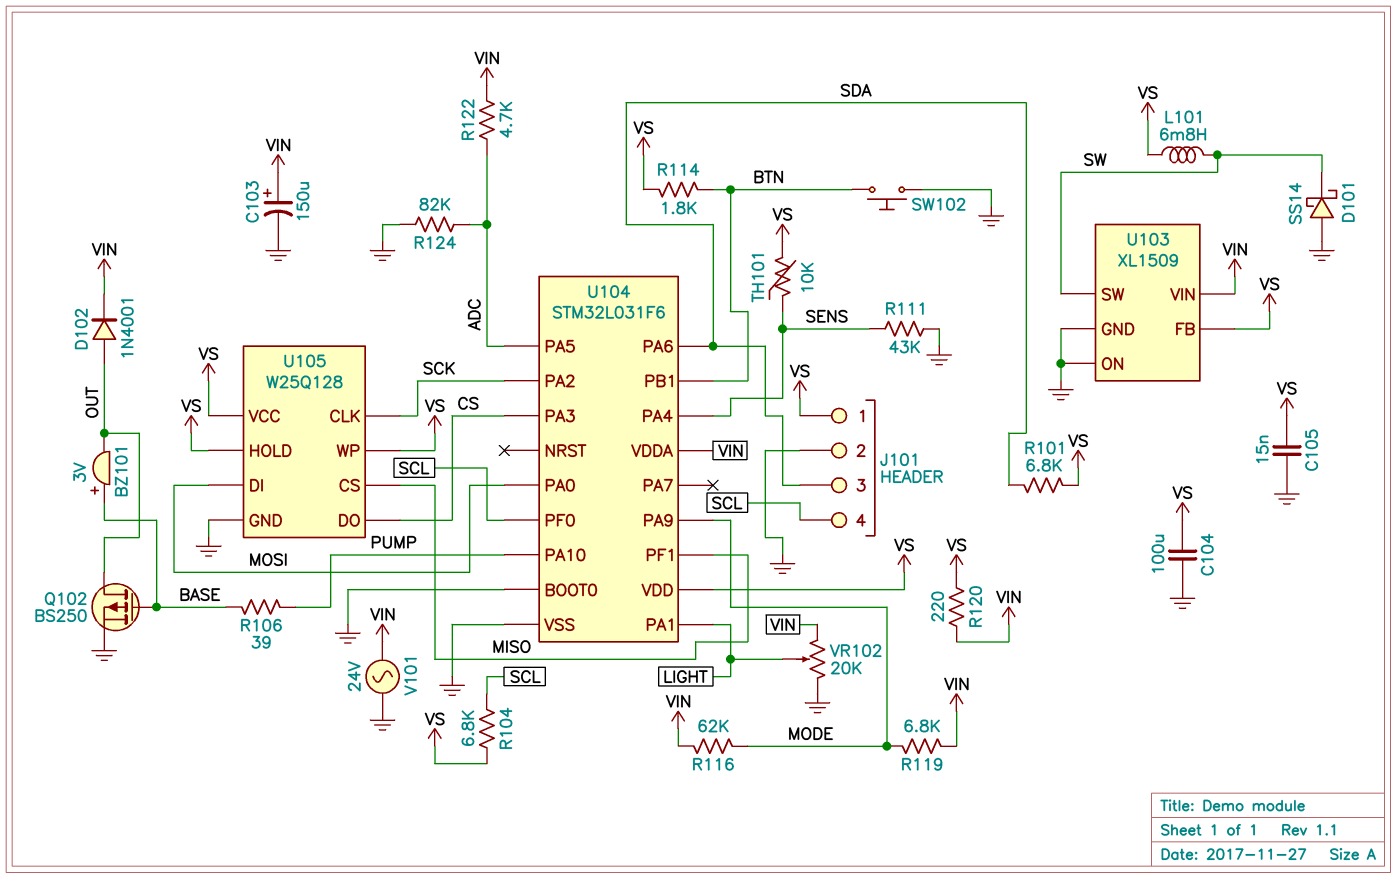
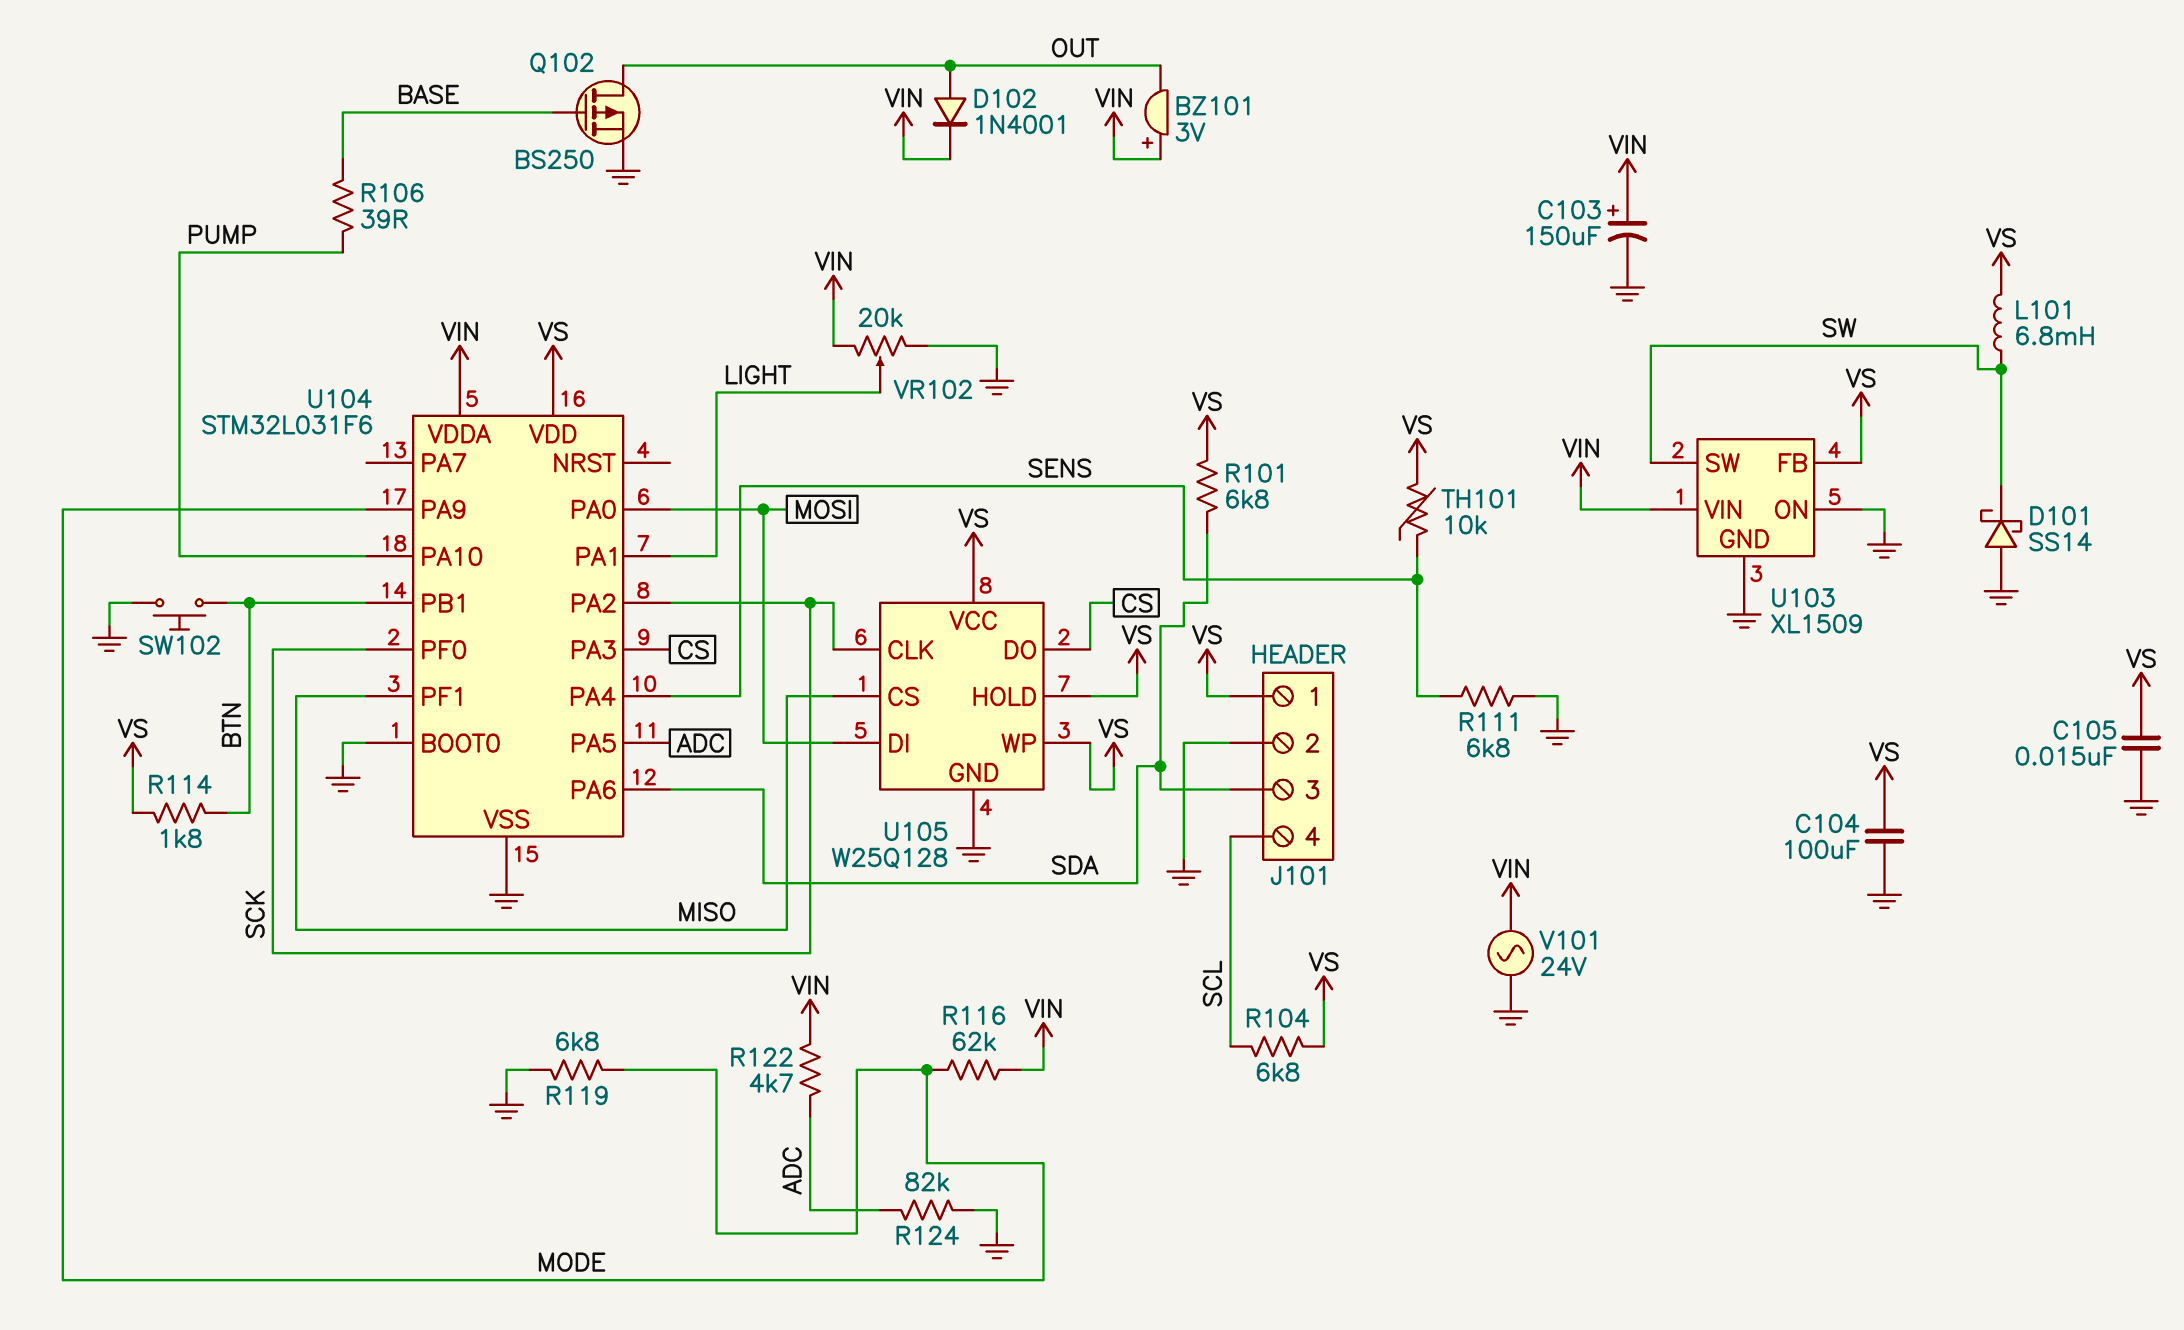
BZ101: buzzer 3V (plus BASE, minus OUT) -> buzzer 3V (plus VIN, minus OUT)
R111: 43k (GND, SENS) -> 6.8k (GND, SENS)
R119: 6.8k (MODE, VIN) -> 6.8k (GND, MODE)
R120: 220 (VIN, VS) -> none
U104 pin PF0: SCL -> SCK

